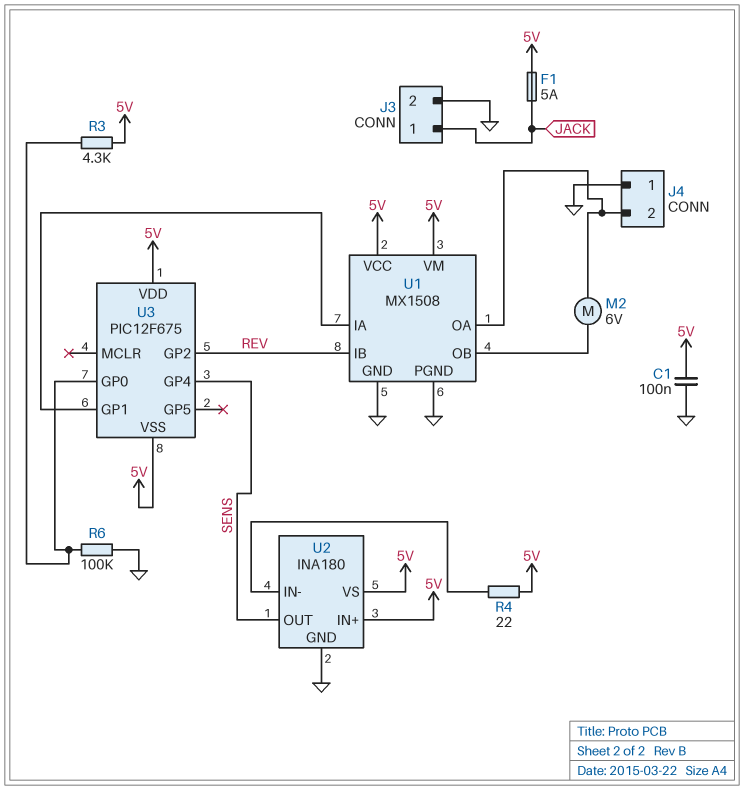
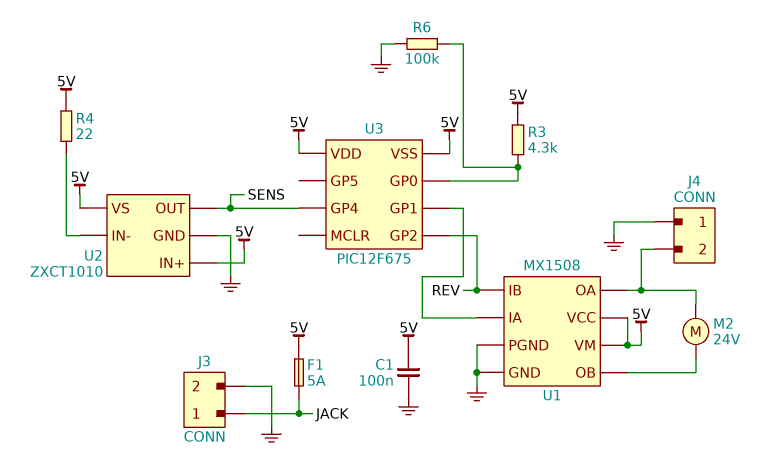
M2: motor 6V (J4/2, U1/OB) -> motor 24V (J4/2, U1/OB)
U2: INA180 -> ZXCT1010

